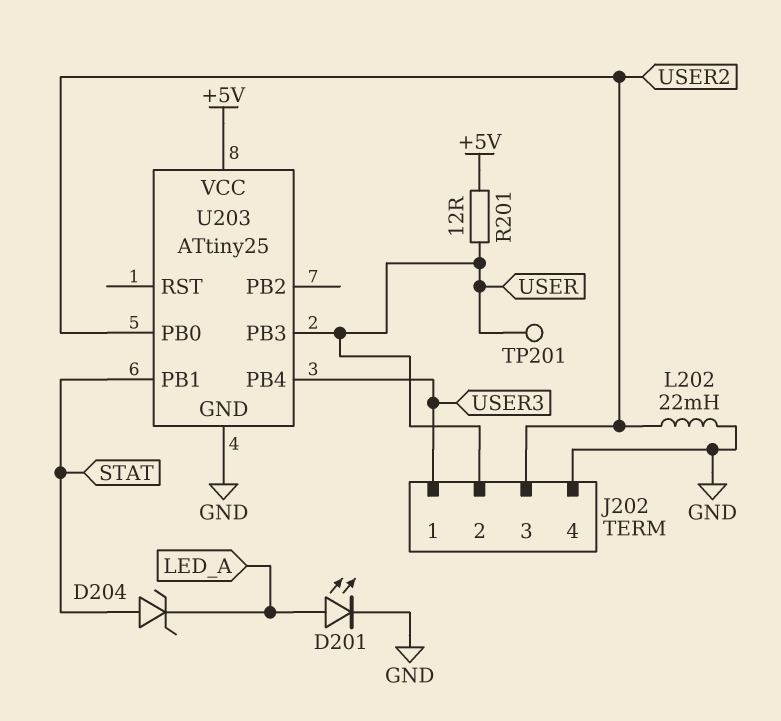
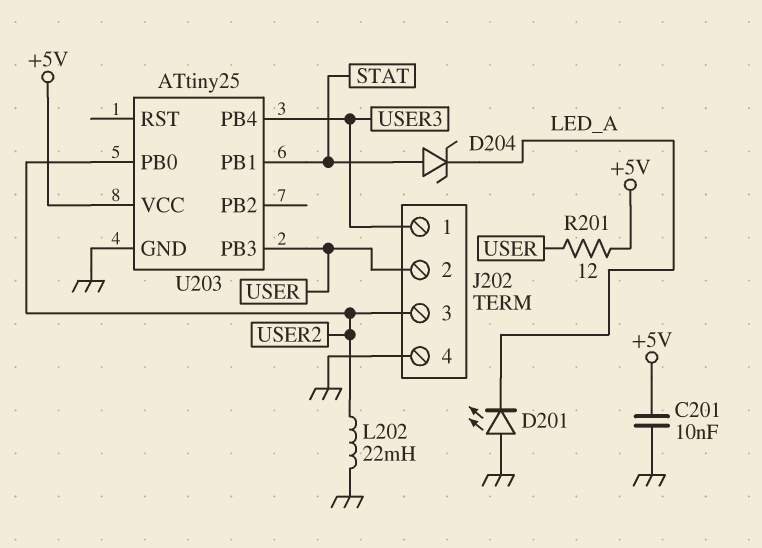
C201: none -> 10nF (+5V, GND)
D201: LED (A LED_A, K GND) -> LED (A GND, K LED_A)
TP201: test point (USER) -> none

